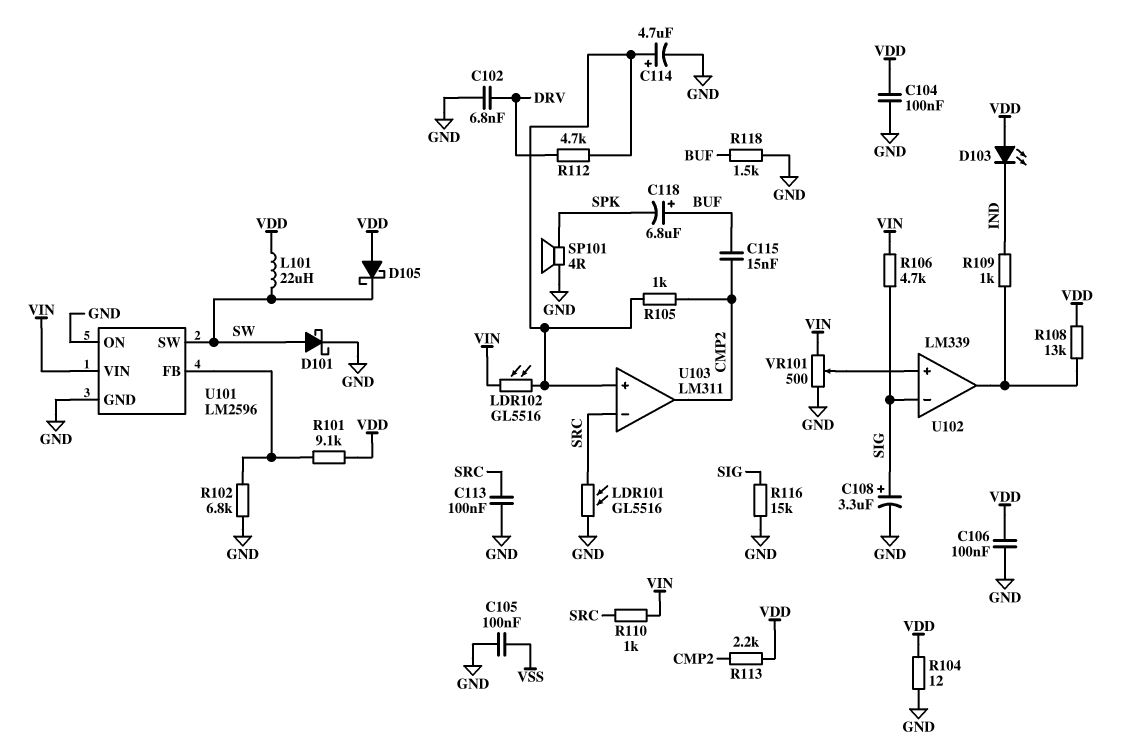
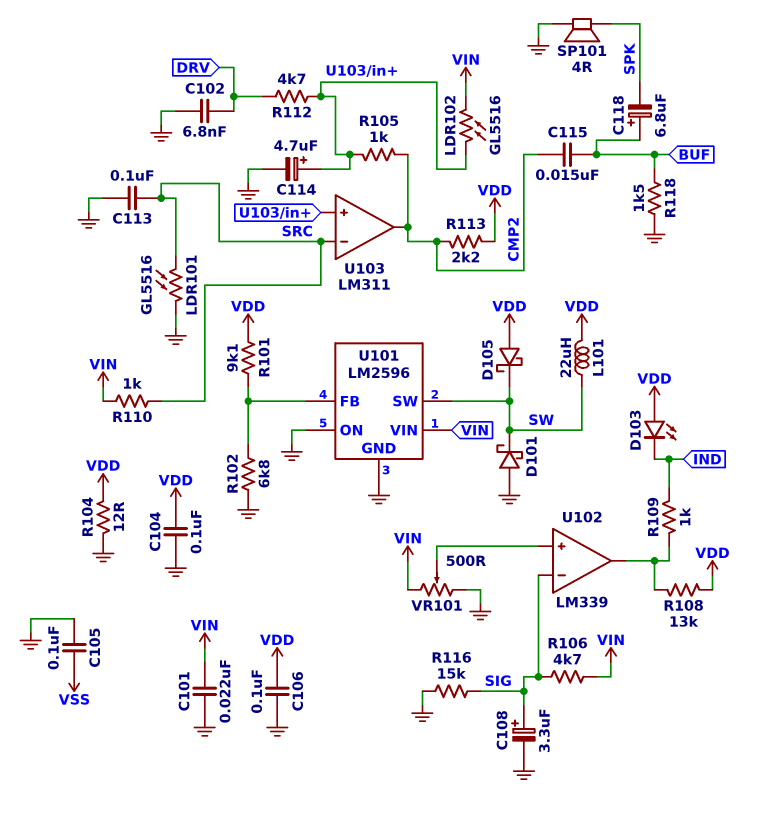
C101: none -> 22nF (GND, VIN)
D101: schottky (A SW, K GND) -> schottky (A GND, K SW)

